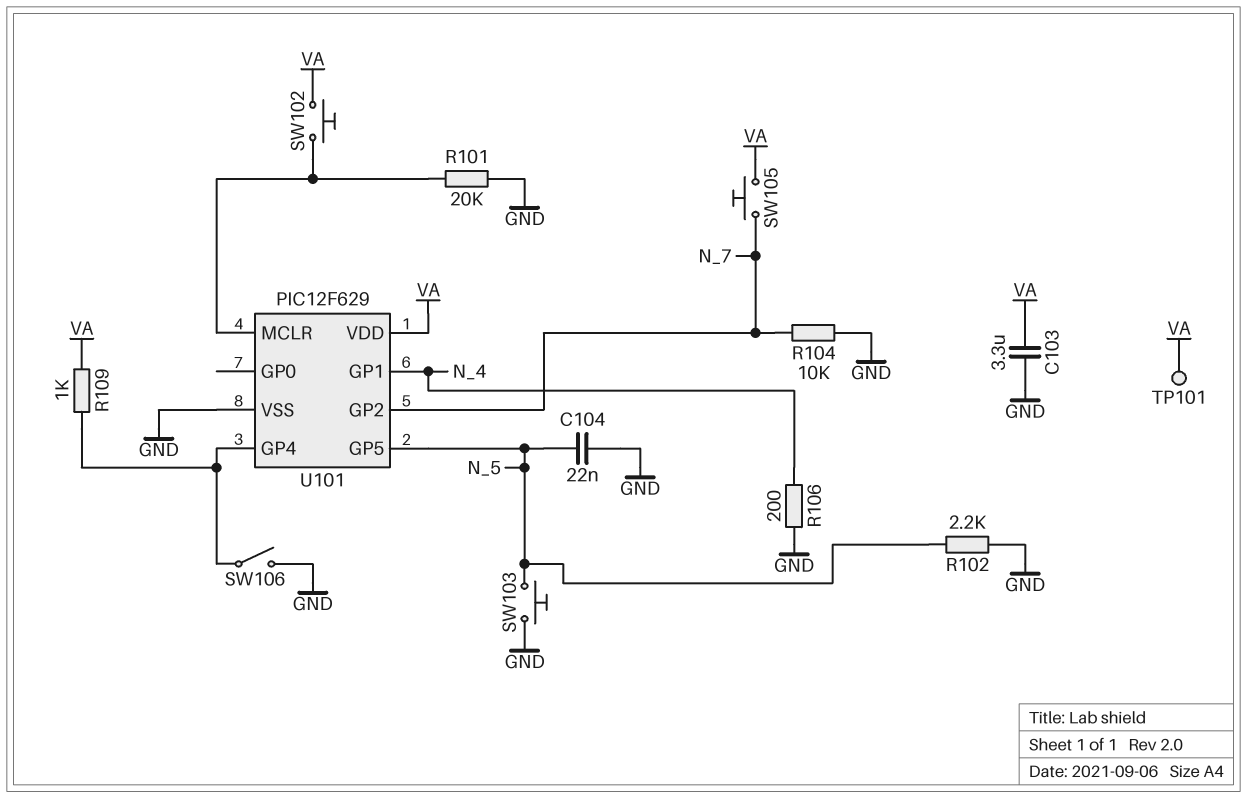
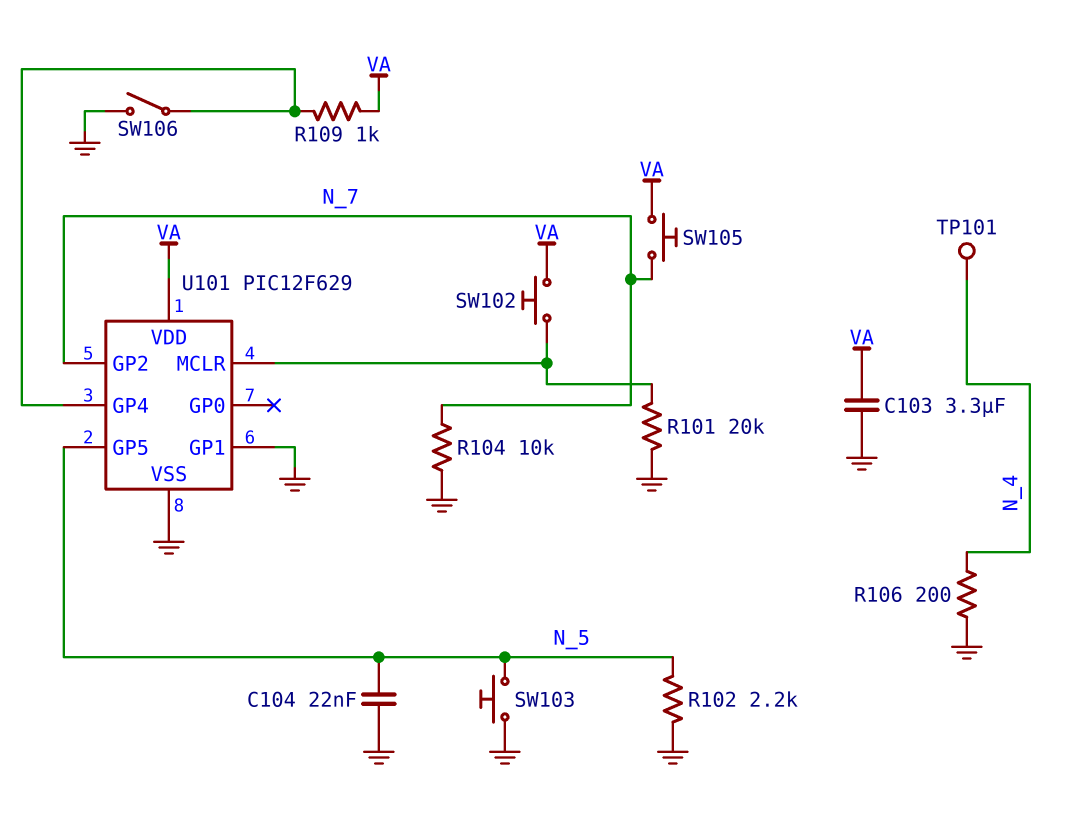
TP101: test point (VA) -> test point (N_4)
U101 pin GP1: N_4 -> GND

